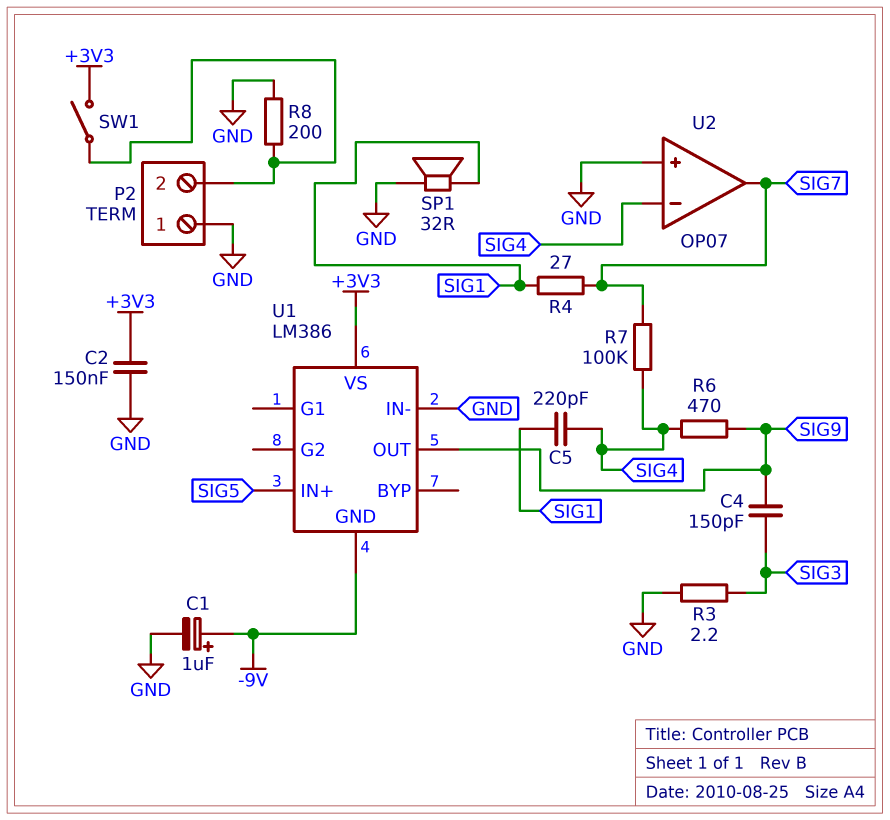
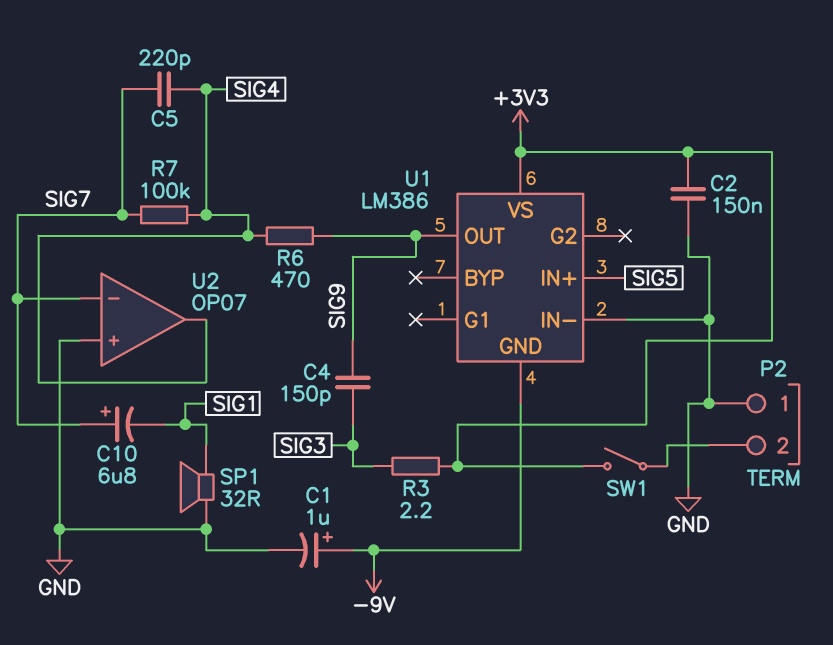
C5: 220pF (SIG1, SIG4) -> 220pF (SIG4, SIG7)
C10: none -> 6.8uF (plus SIG7, minus SIG1)
R3: 2.2 (GND, SIG3) -> 2.2 (+3V3, SIG3)
R4: 27 (SIG1, SIG7) -> none
R8: 200 (GND, P2/2) -> none
U2 pin in-: SIG4 -> SIG7
U2 pin out: SIG7 -> SIG4

